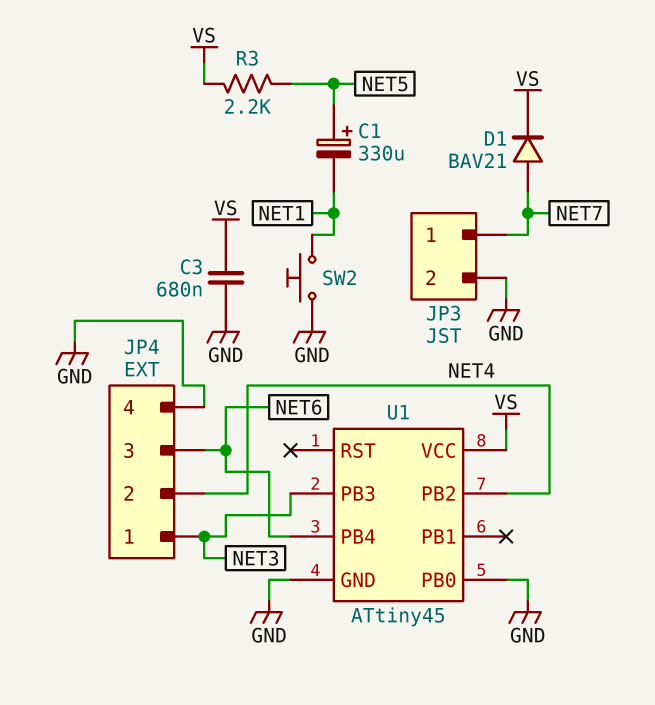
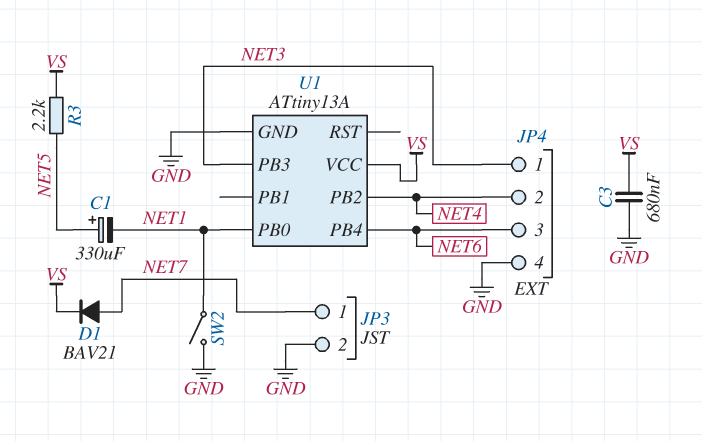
SW2: button (GND, NET1) -> switch (GND, NET1)
U1: ATtiny45 -> ATtiny13A
U1 pin PB0: GND -> NET1

